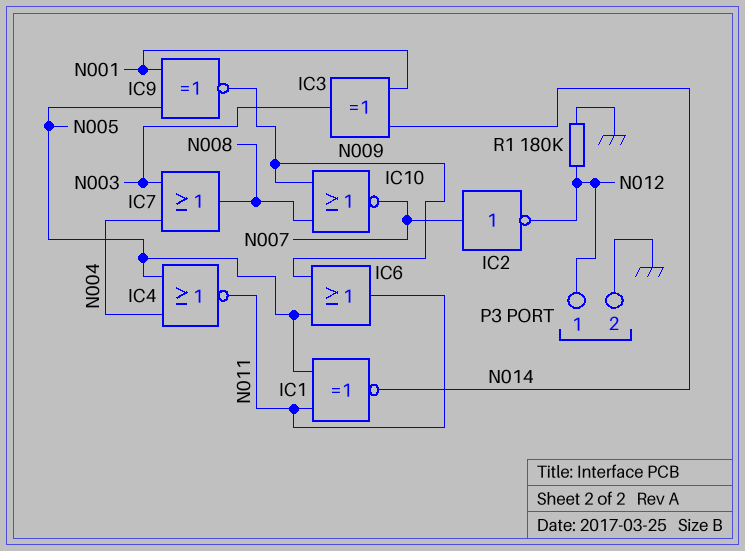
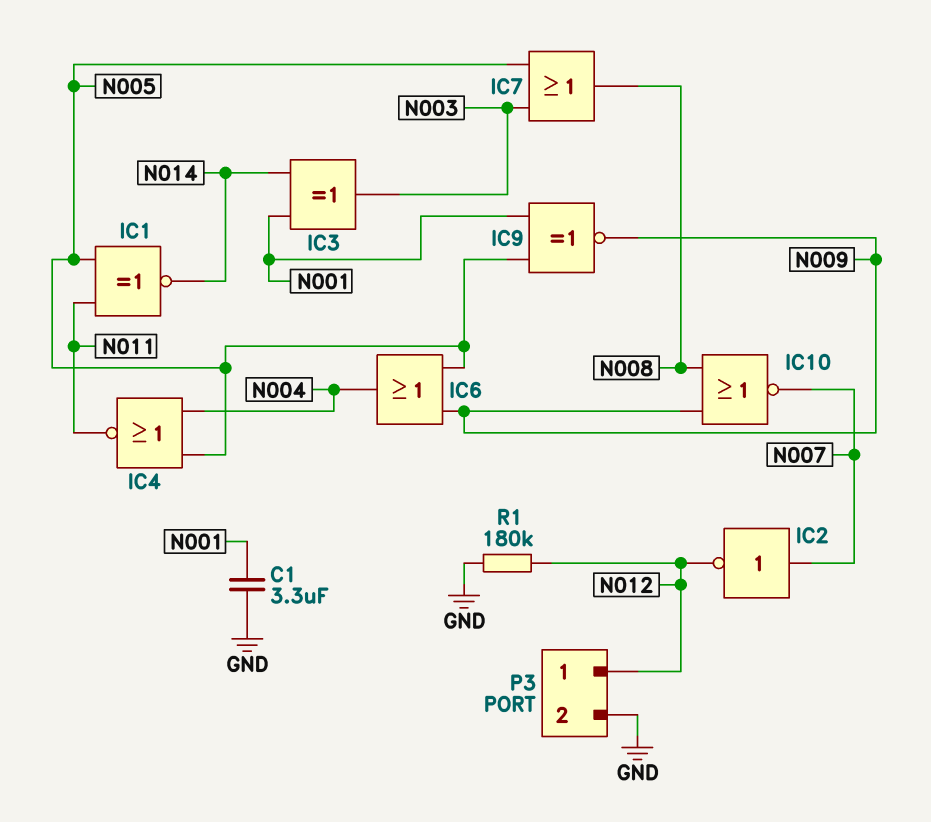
C1: none -> 3.3uF (GND, N001)
IC6: OR (in N005, in N009, out N011) -> OR (in N005, in N009, out N004)
IC7: OR (in N003, in N004, out N008) -> OR (in N003, in N005, out N008)

